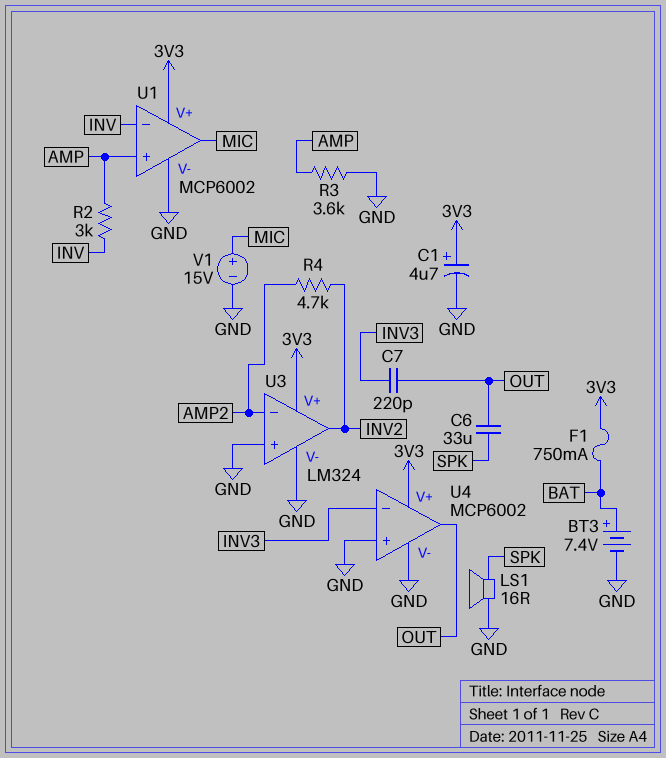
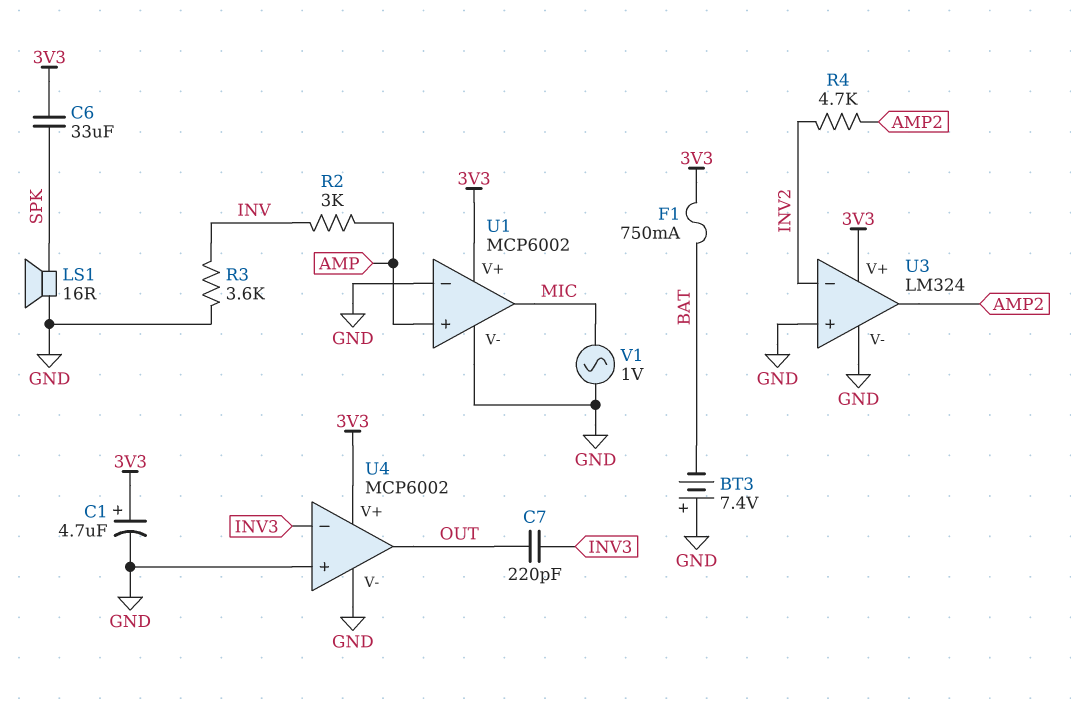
BT3: 7.4V (plus BAT, minus GND) -> 7.4V (plus GND, minus BAT)
C6: 33uF (OUT, SPK) -> 33uF (3V3, SPK)
R3: 3.6k (AMP, GND) -> 3.6k (GND, INV)
U1 pin in-: INV -> GND
U3 pin in-: AMP2 -> INV2
U3 pin out: INV2 -> AMP2
V1: 15V (plus MIC, minus GND) -> AC 1V (GND, MIC)

